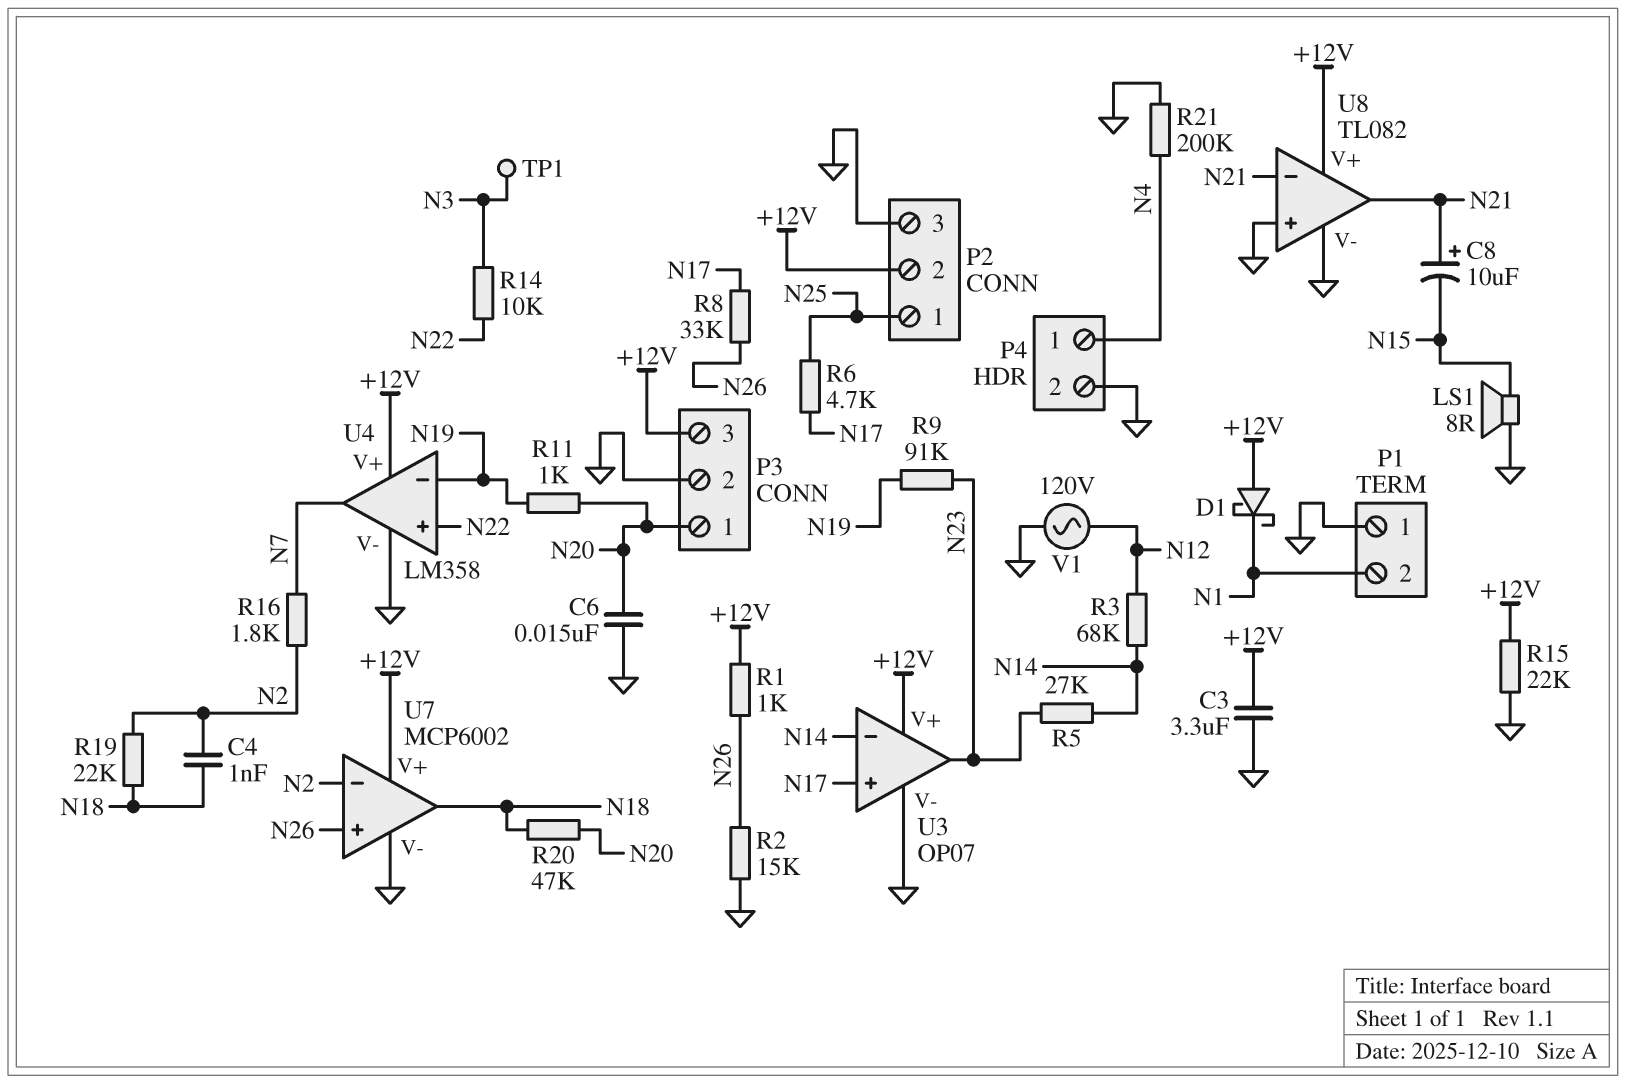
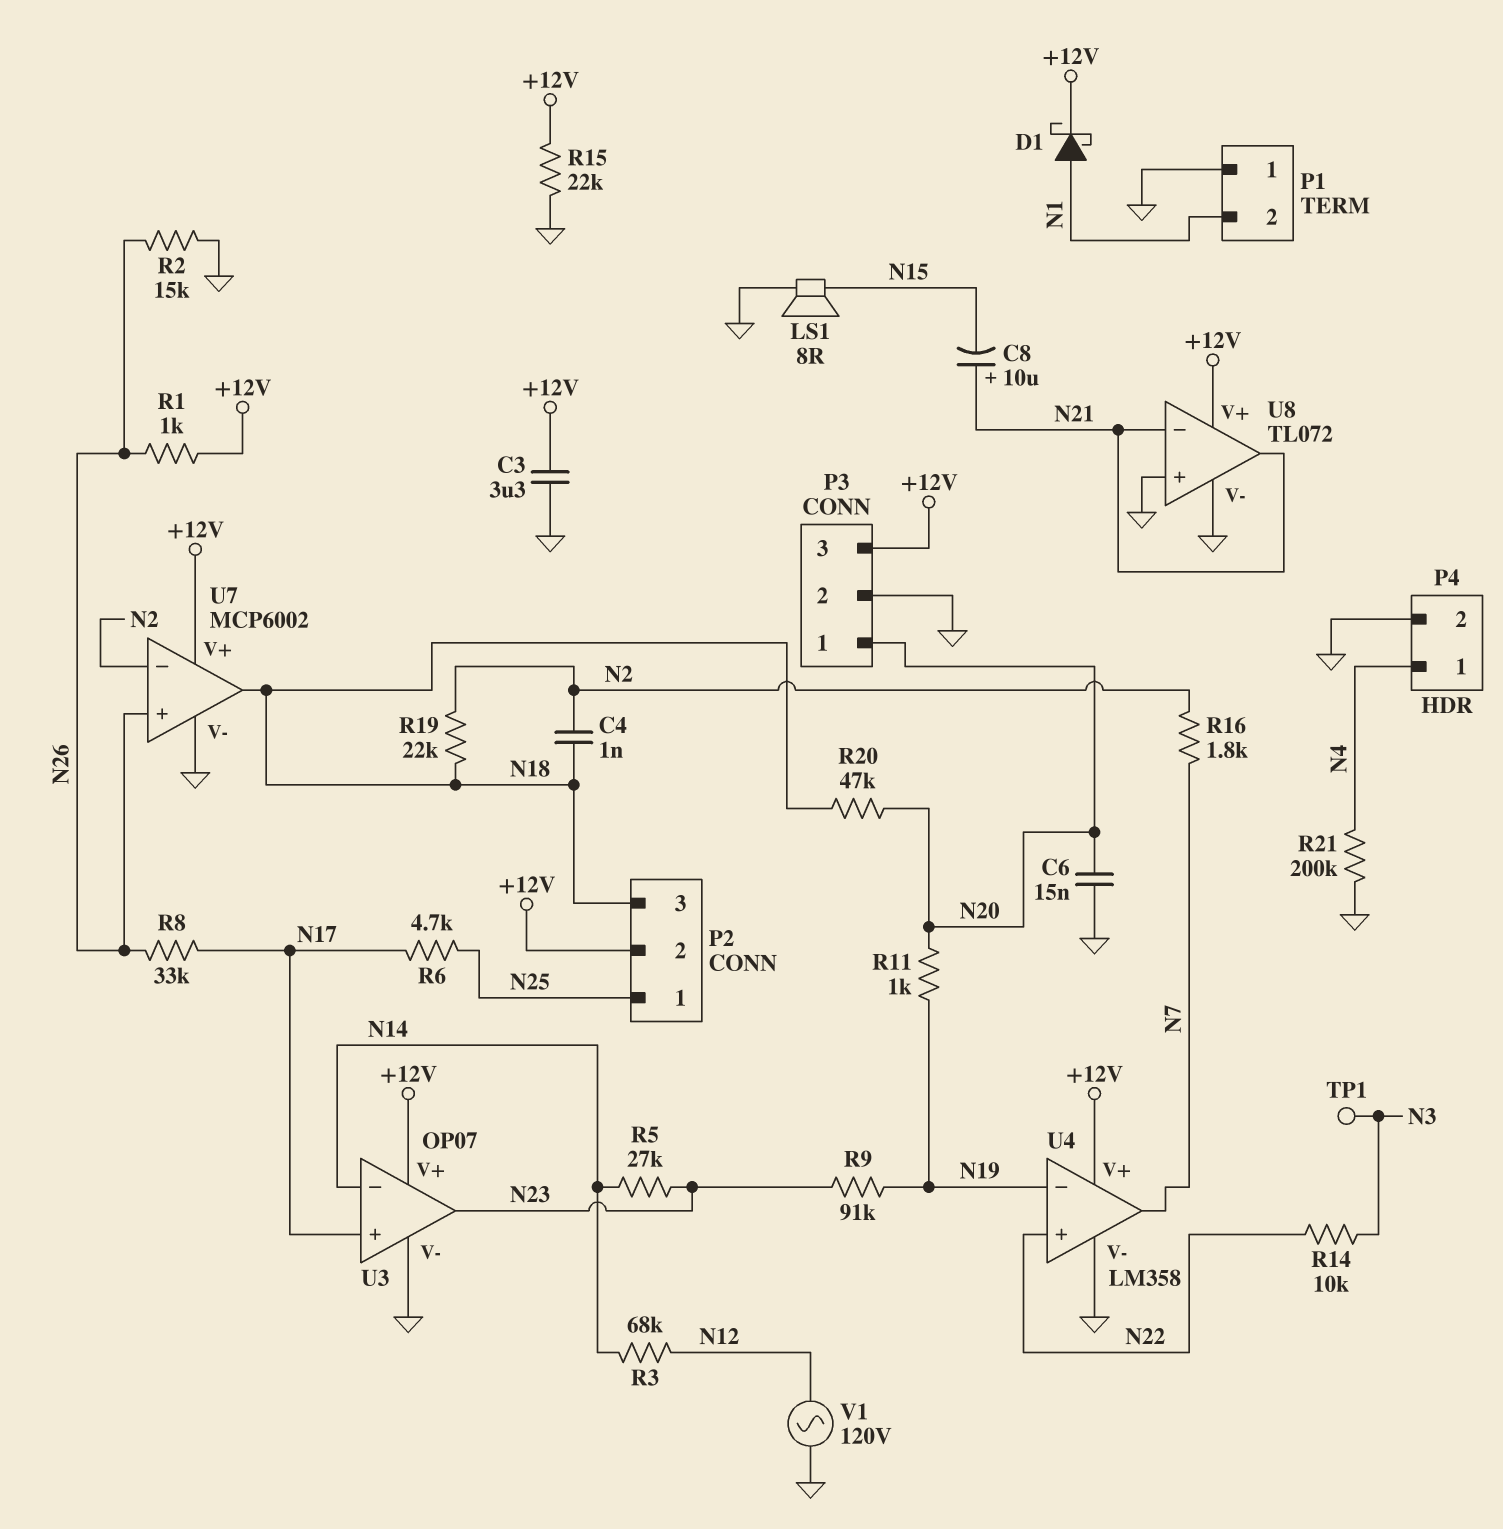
D1: schottky (A +12V, K N1) -> schottky (A N1, K +12V)
P2 pin 3: GND -> N18
U8: TL082 -> TL072

